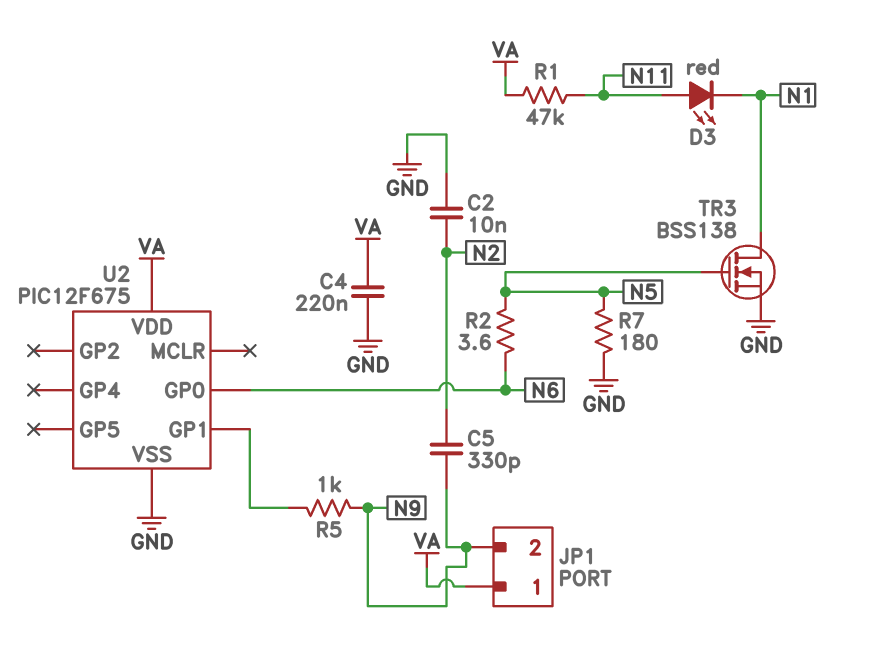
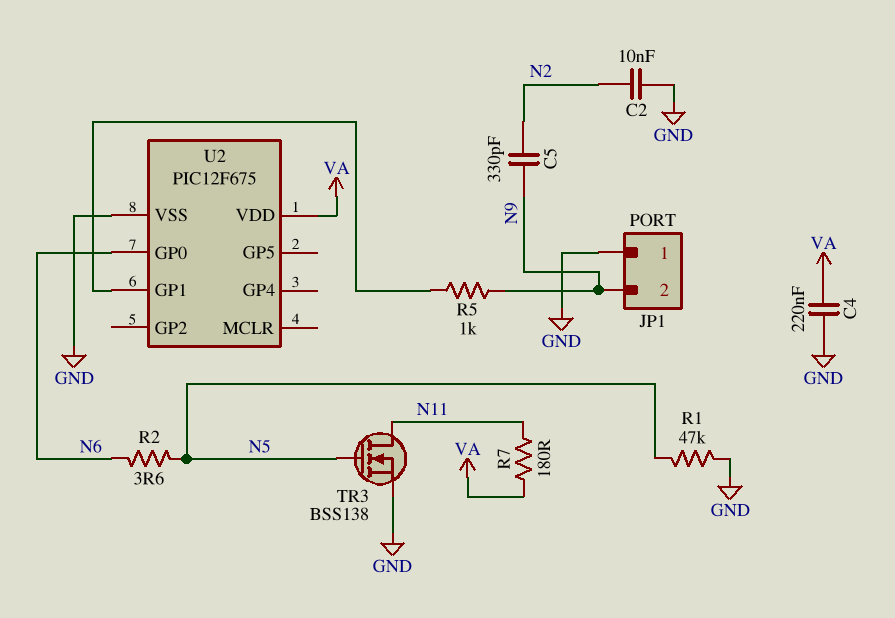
D3: LED red (A N11, K N1) -> none
JP1 pin 1: VA -> GND
R1: 47k (N11, VA) -> 47k (GND, N5)
R7: 180 (GND, N5) -> 180 (N11, VA)
TR3: NMOS BSS138 (G N5, D N1, S GND) -> NMOS BSS138 (G N5, D N11, S GND)

